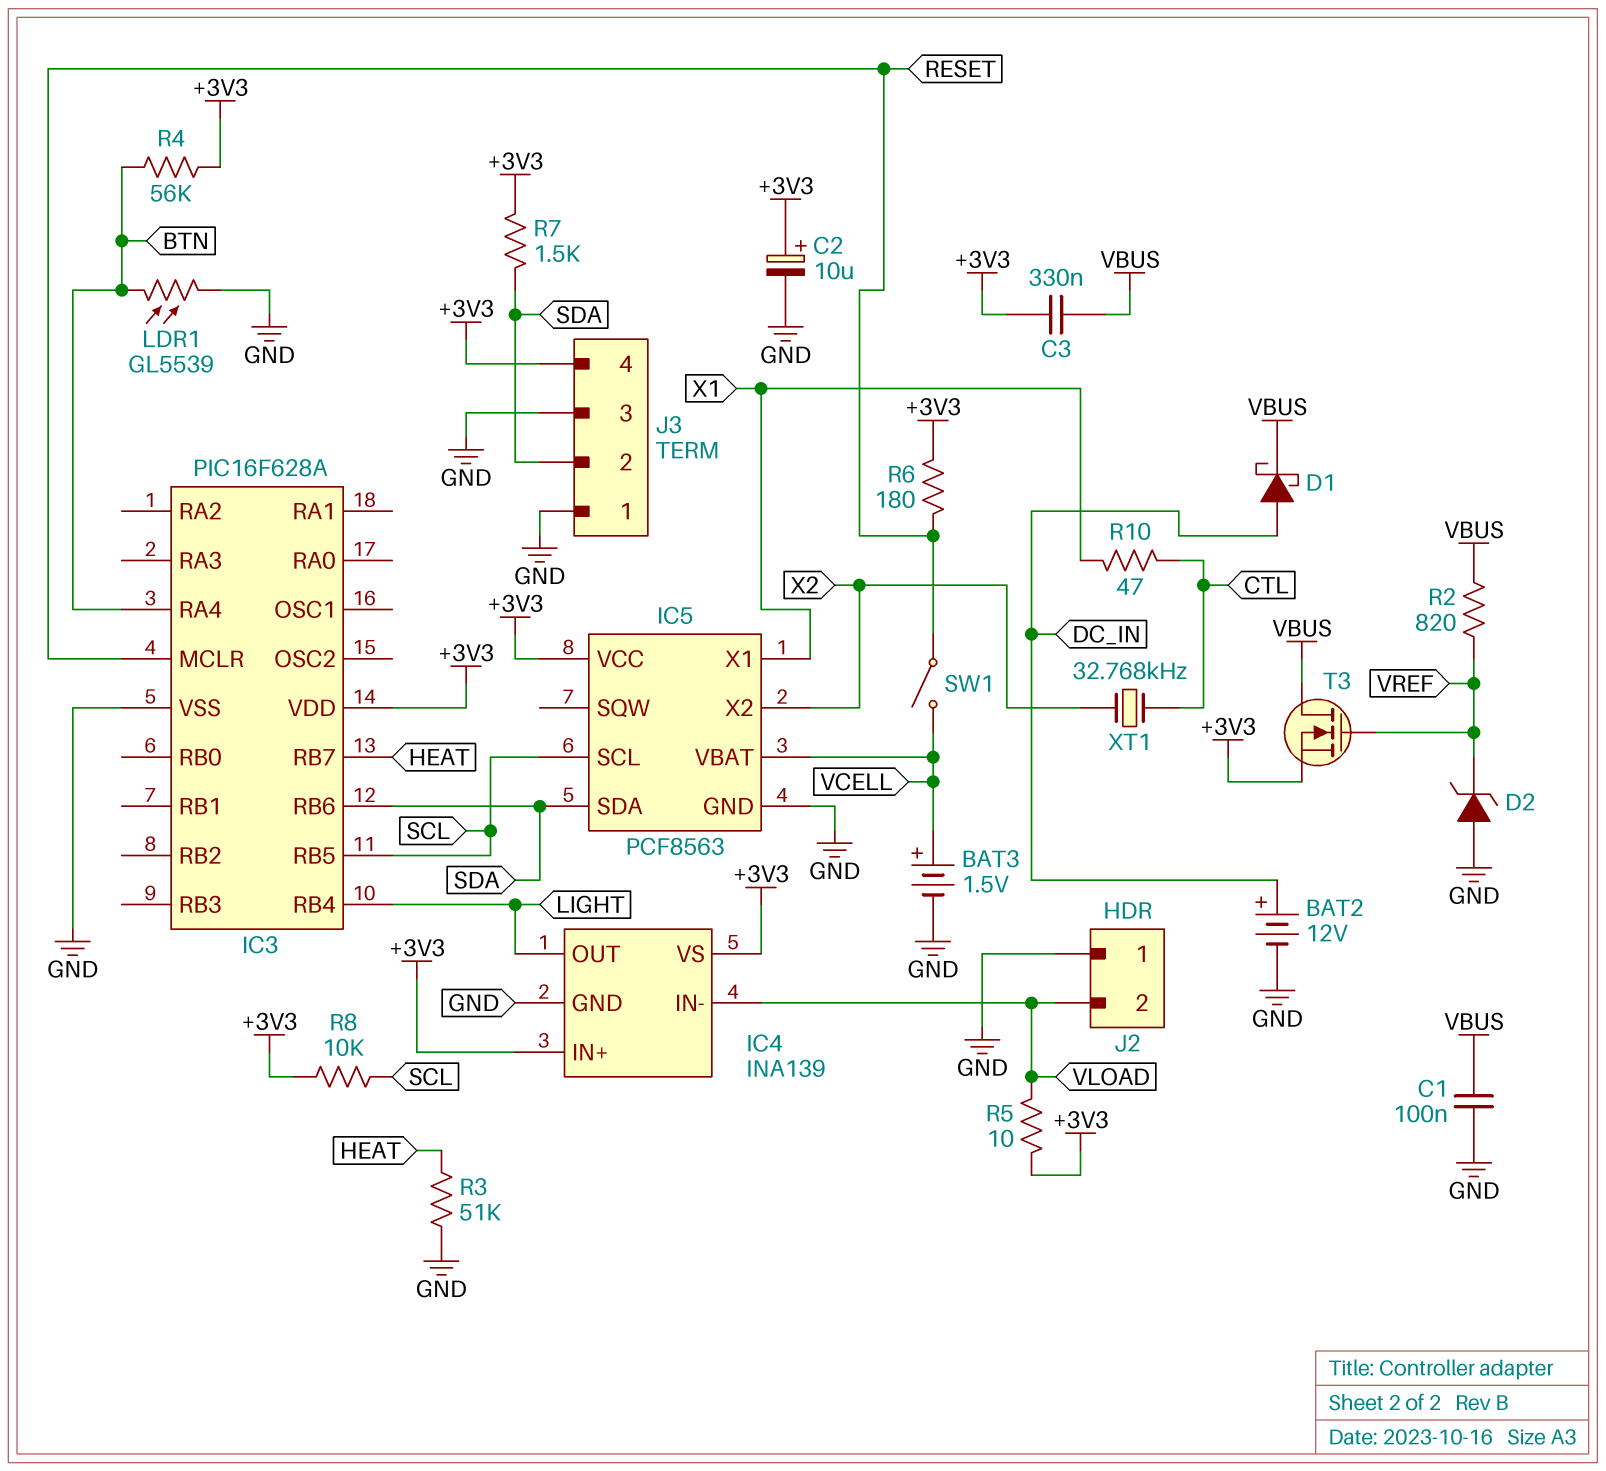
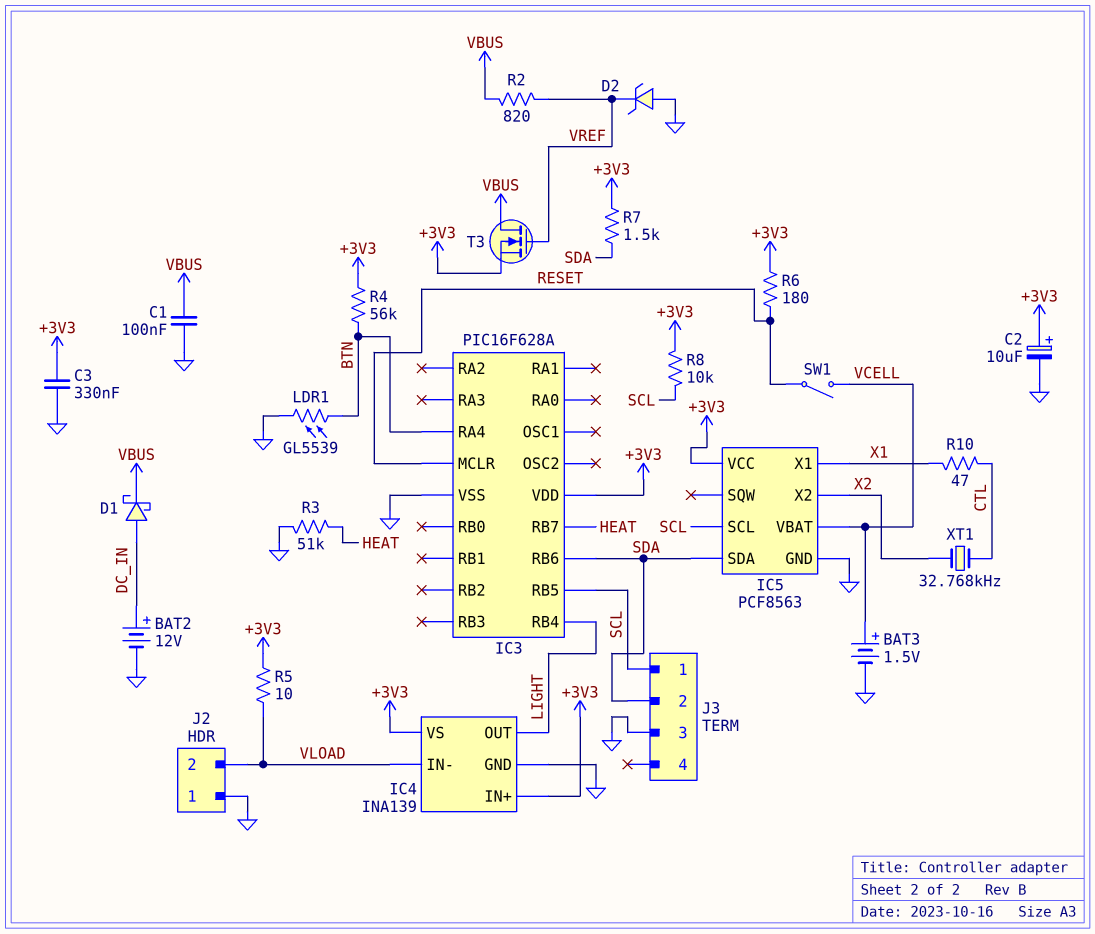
C3: 330nF (+3V3, VBUS) -> 330nF (+3V3, GND)
J3 pin 1: GND -> SCL
J3 pin 4: +3V3 -> none

